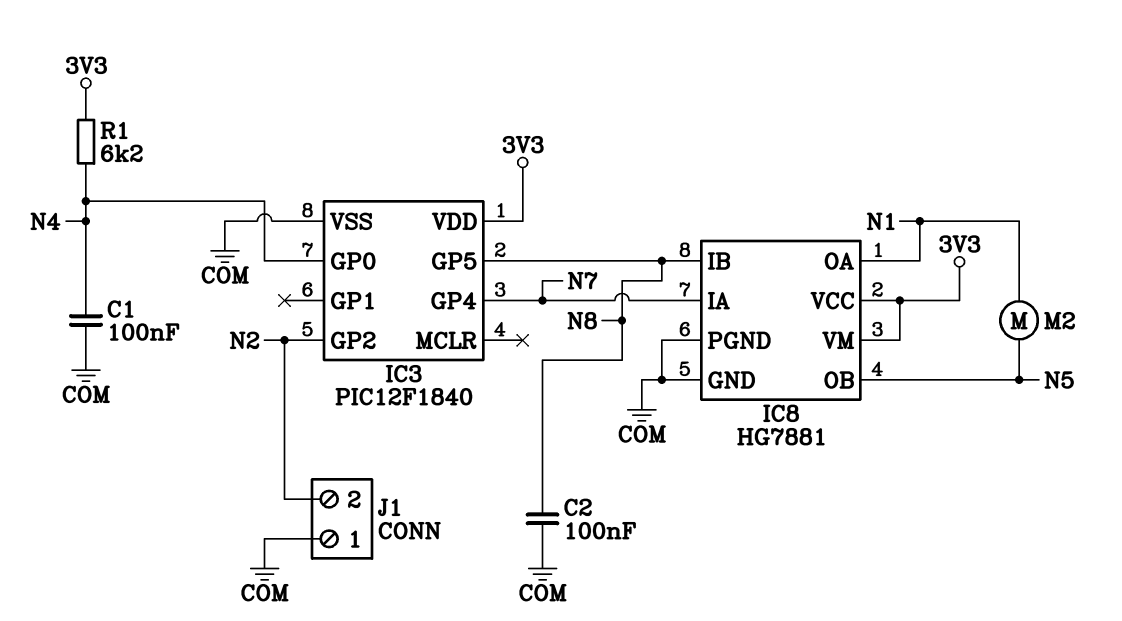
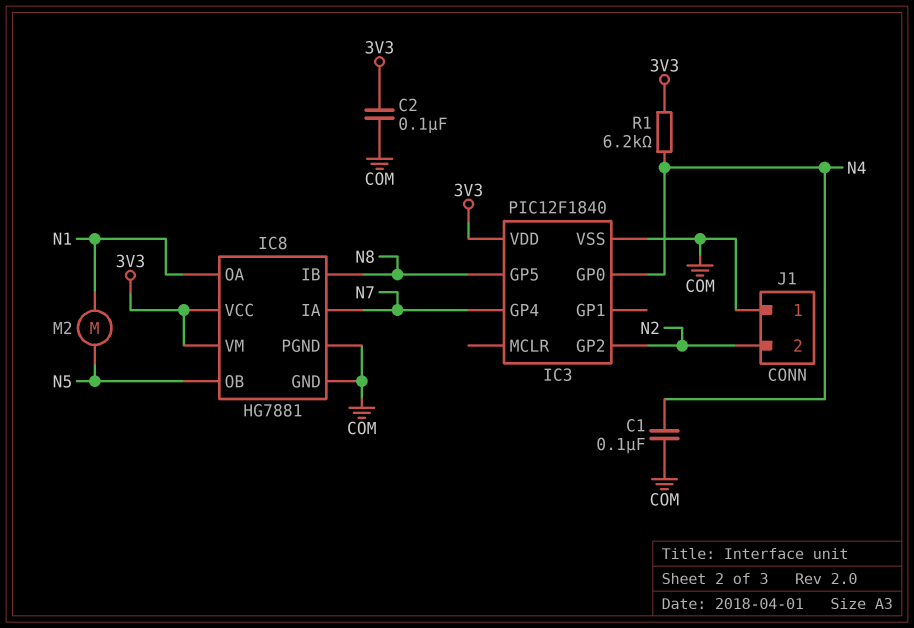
C2: 100nF (COM, N8) -> 100nF (3V3, COM)

